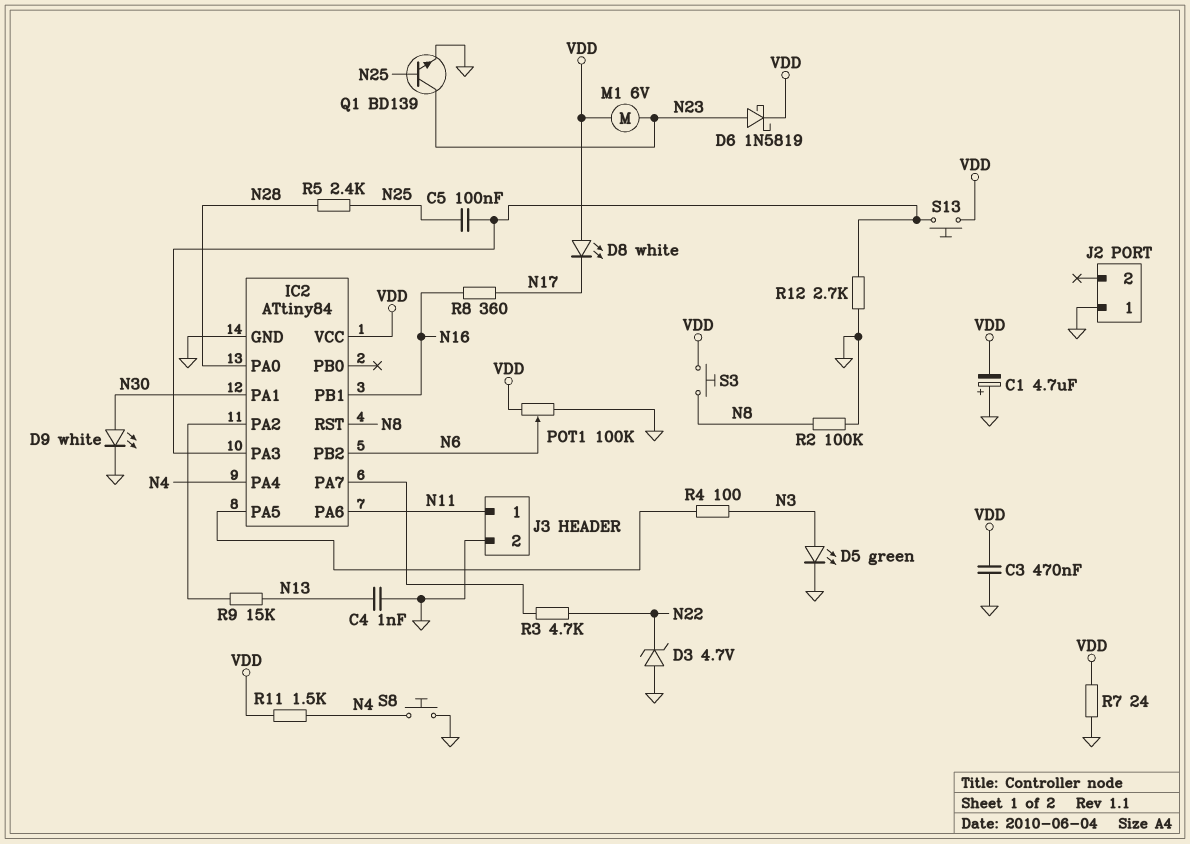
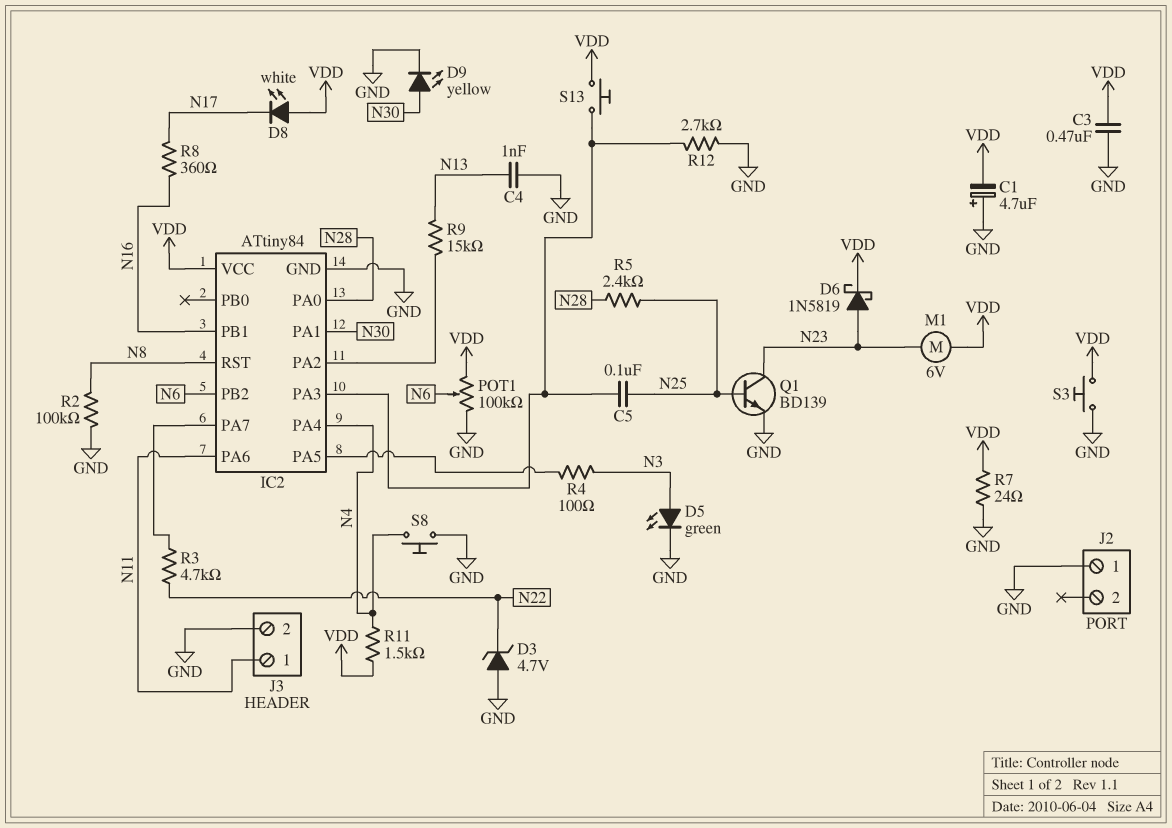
D9: LED white (A N30, K GND) -> LED yellow (A N30, K GND)
S3: button (N8, VDD) -> button (GND, VDD)

